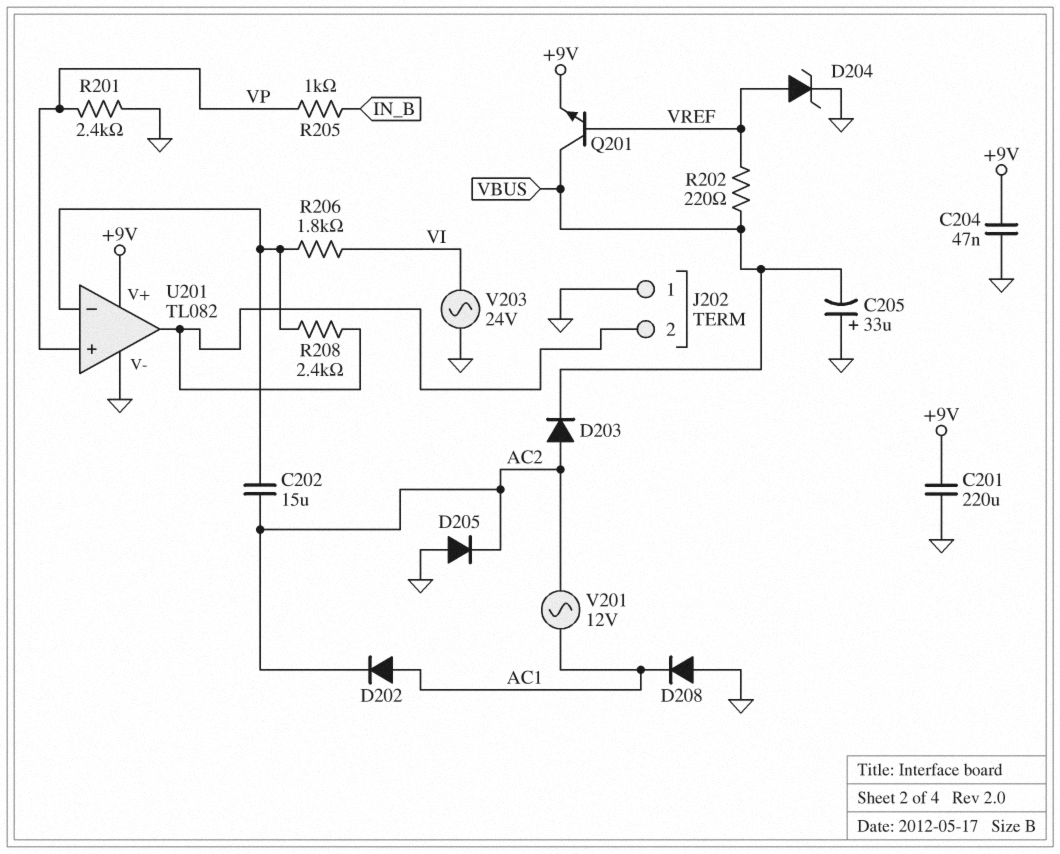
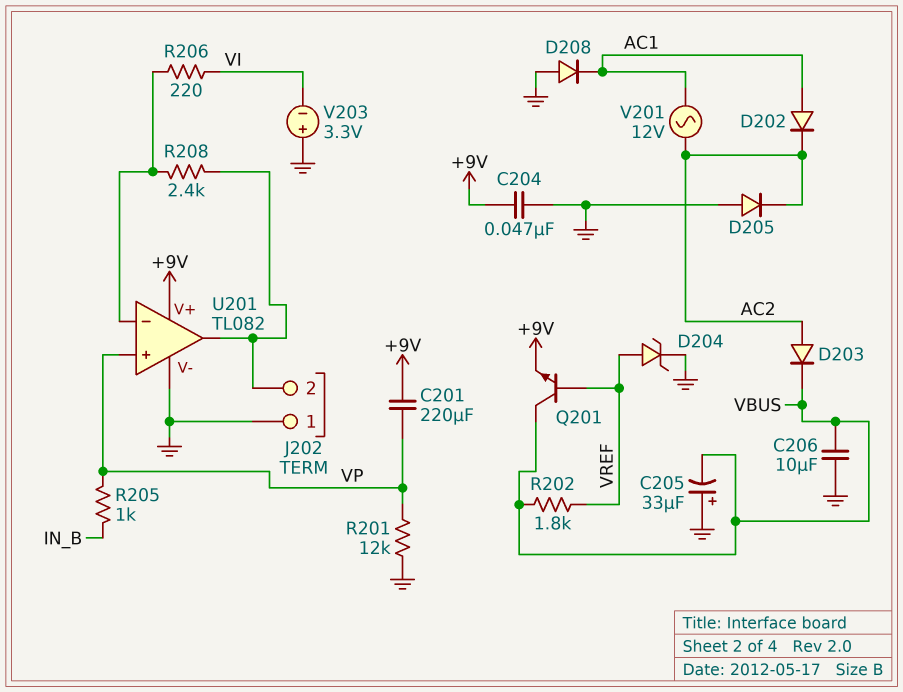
C201: 220uF (+9V, GND) -> 220uF (+9V, VP)
C202: 15uF (AC2, U201/in-) -> none
C206: none -> 10uF (GND, VBUS)
R201: 2.4k (GND, VP) -> 12k (GND, VP)
R202: 220 (VBUS, VREF) -> 1.8k (VBUS, VREF)
R206: 1.8k (U201/in-, VI) -> 220 (U201/in-, VI)
V203: AC 24V (GND, VI) -> 3.3V (plus GND, minus VI)

